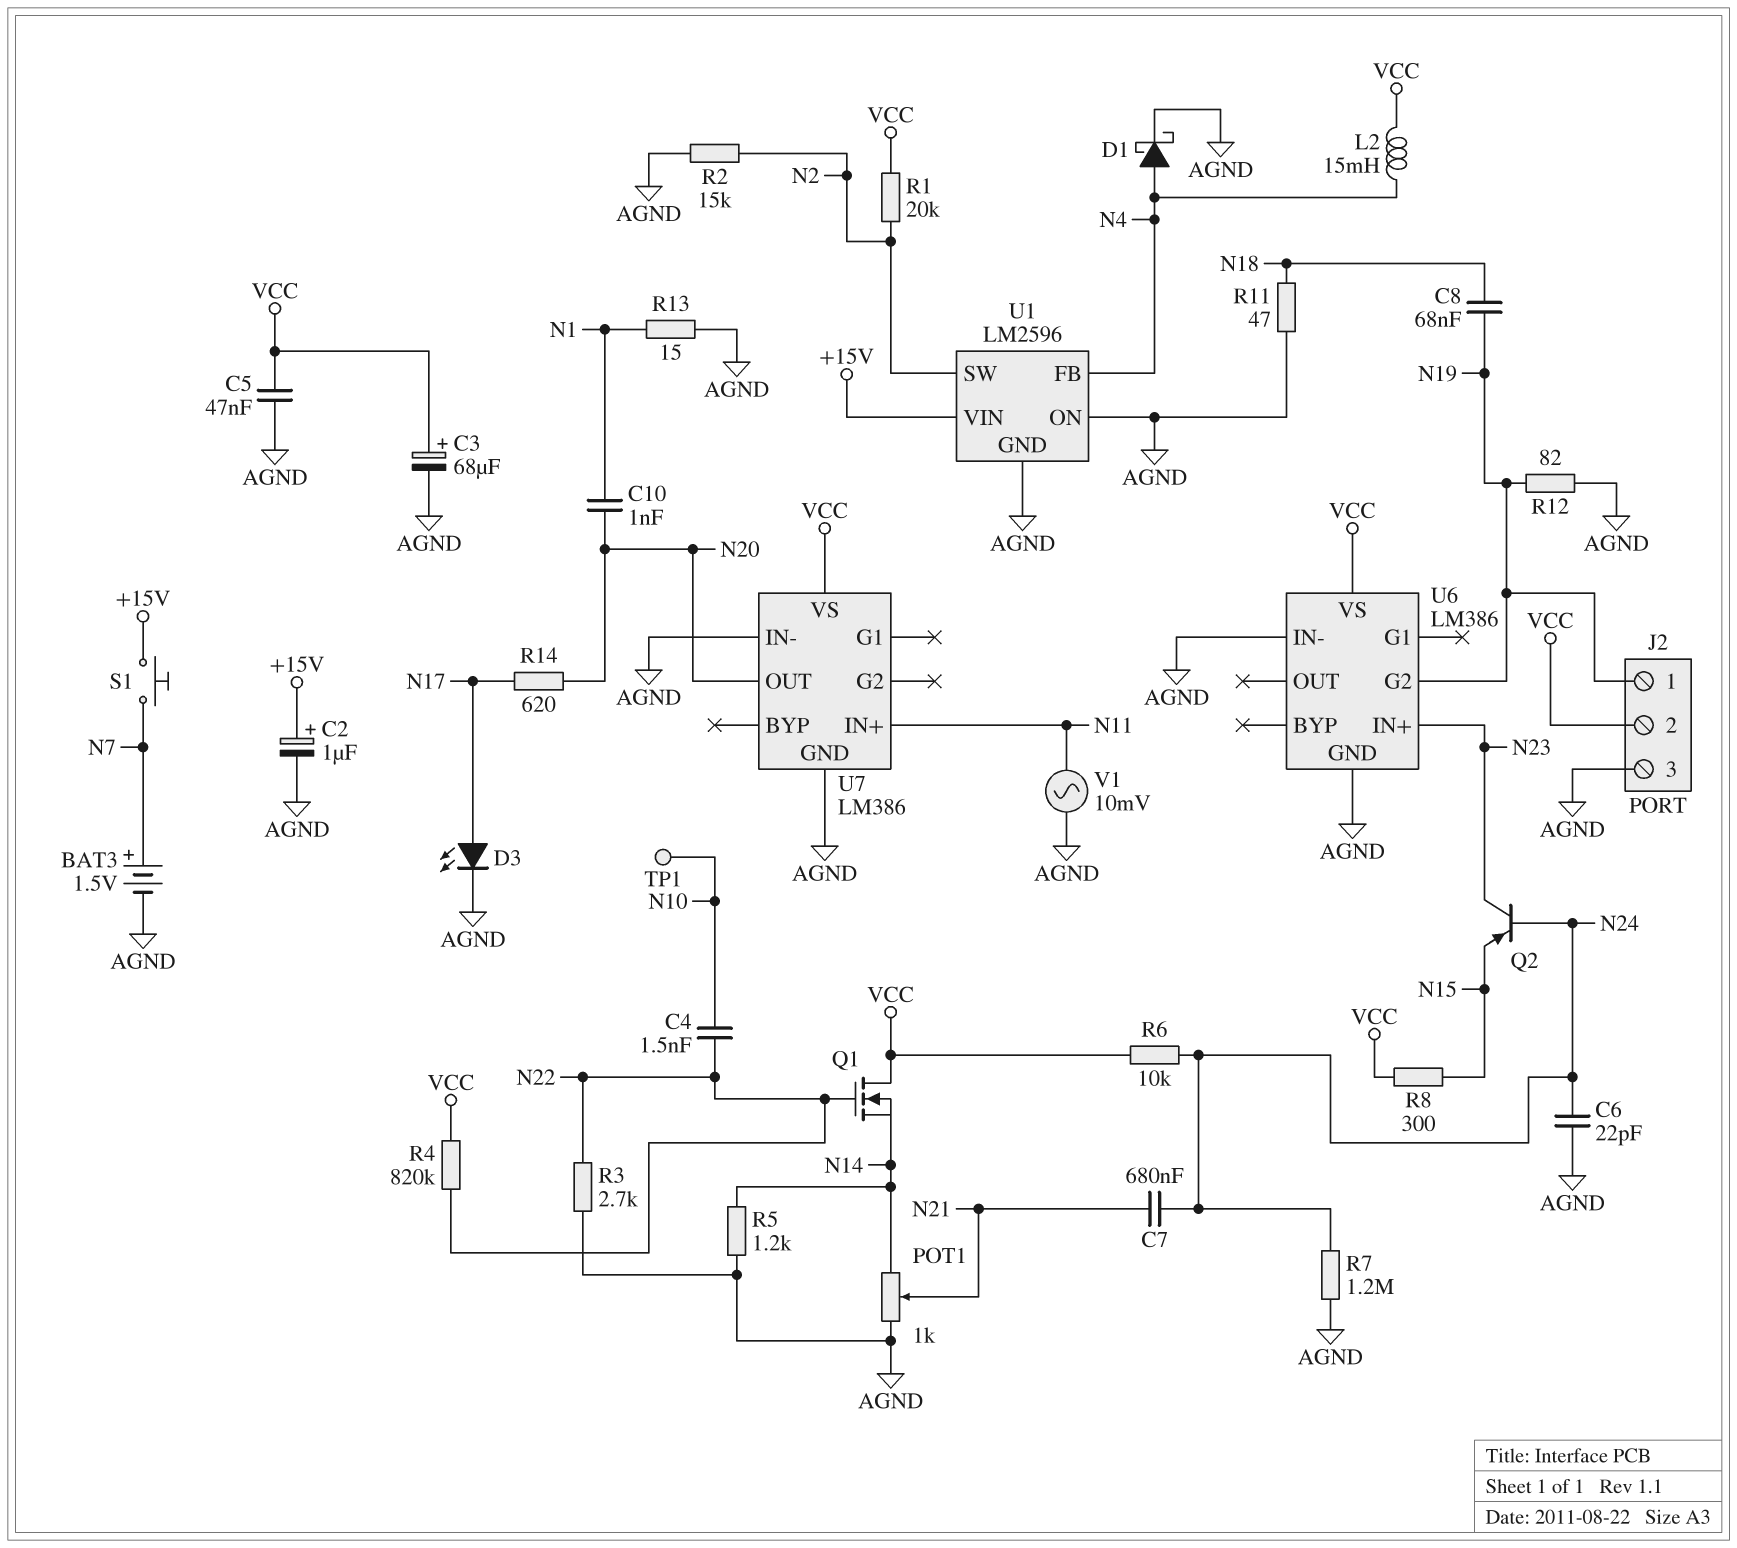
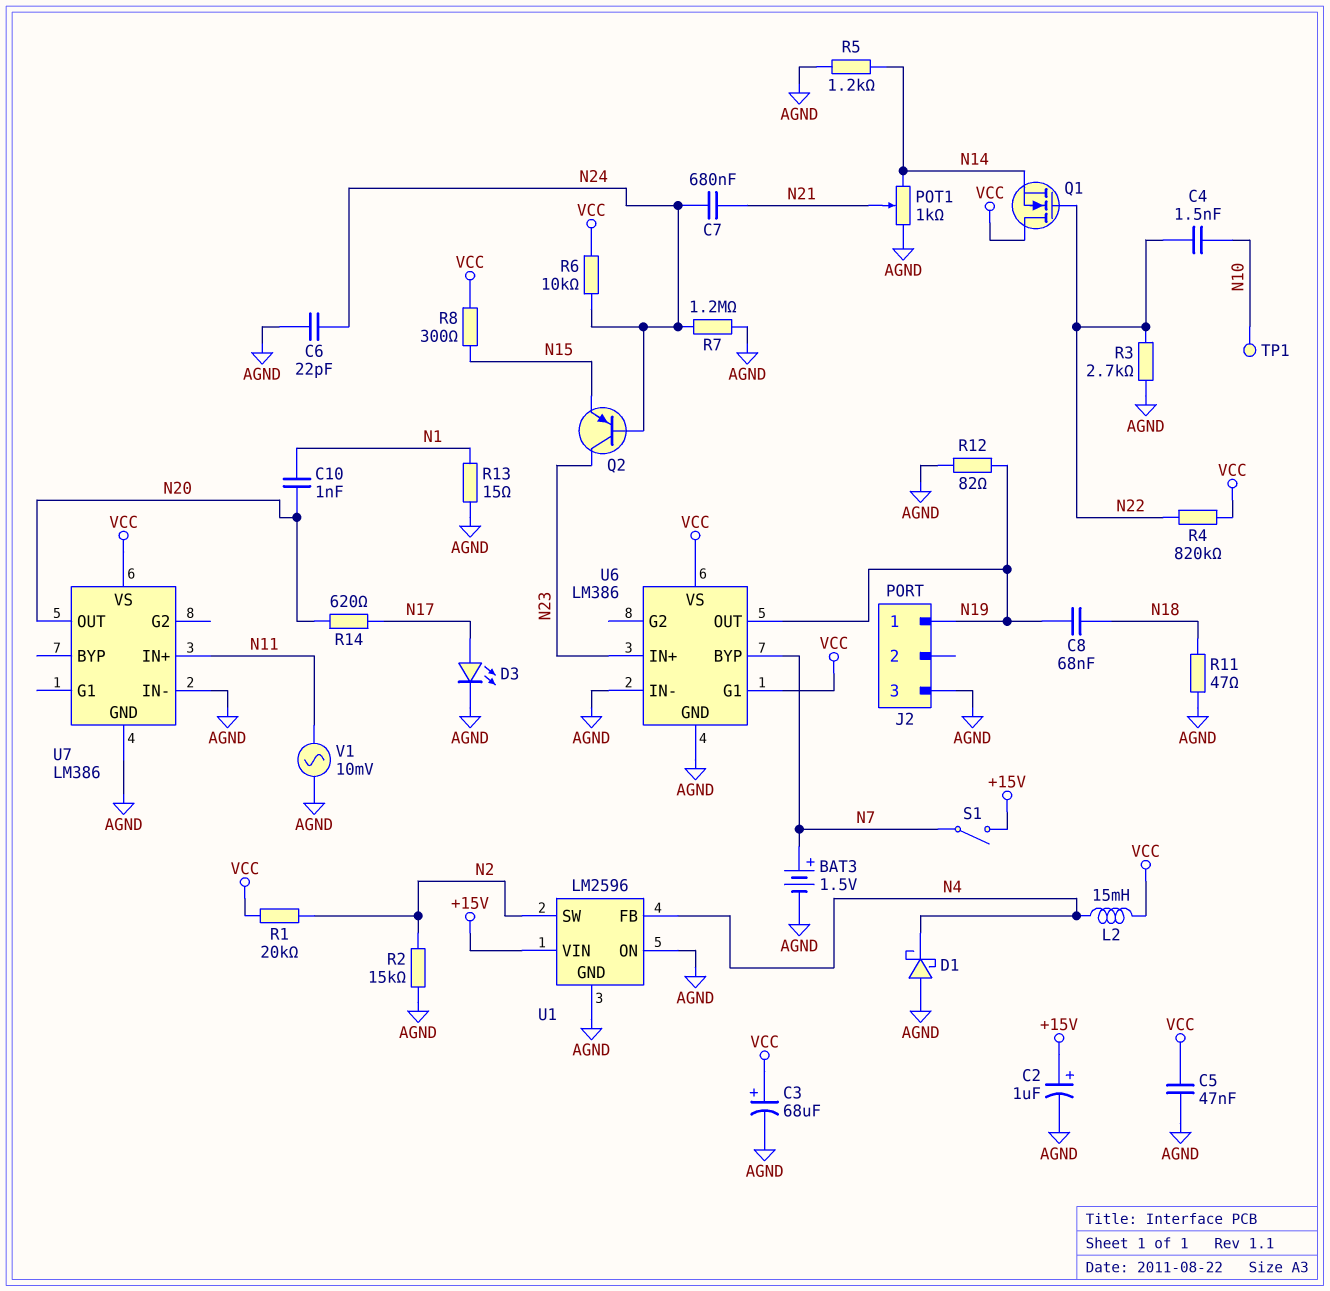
D1: schottky (A N4, K AGND) -> schottky (A AGND, K N4)
J2 pin 2: VCC -> none
S1: button (+15V, N7) -> switch (+15V, N7)
U6 pin BYP: none -> N7
U6 pin G1: none -> VCC
U6 pin G2: N19 -> none
U6 pin OUT: none -> N19

